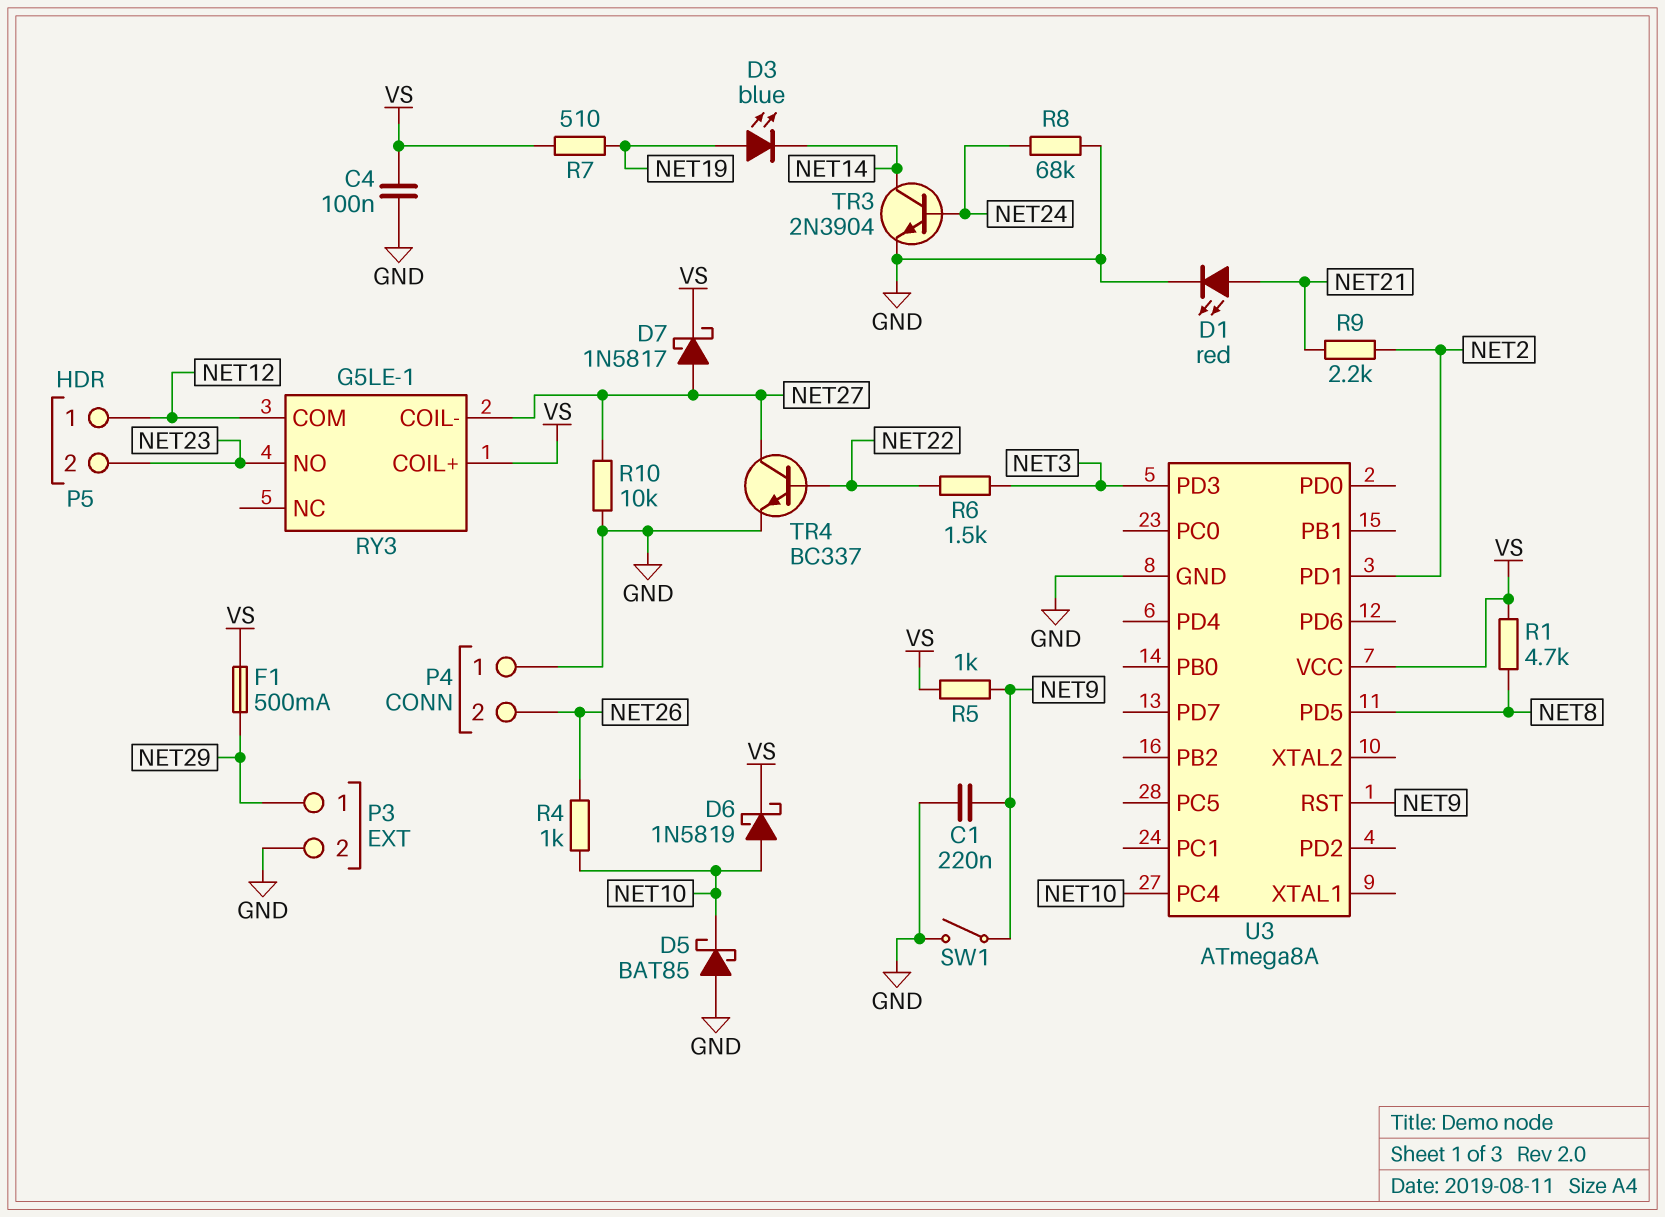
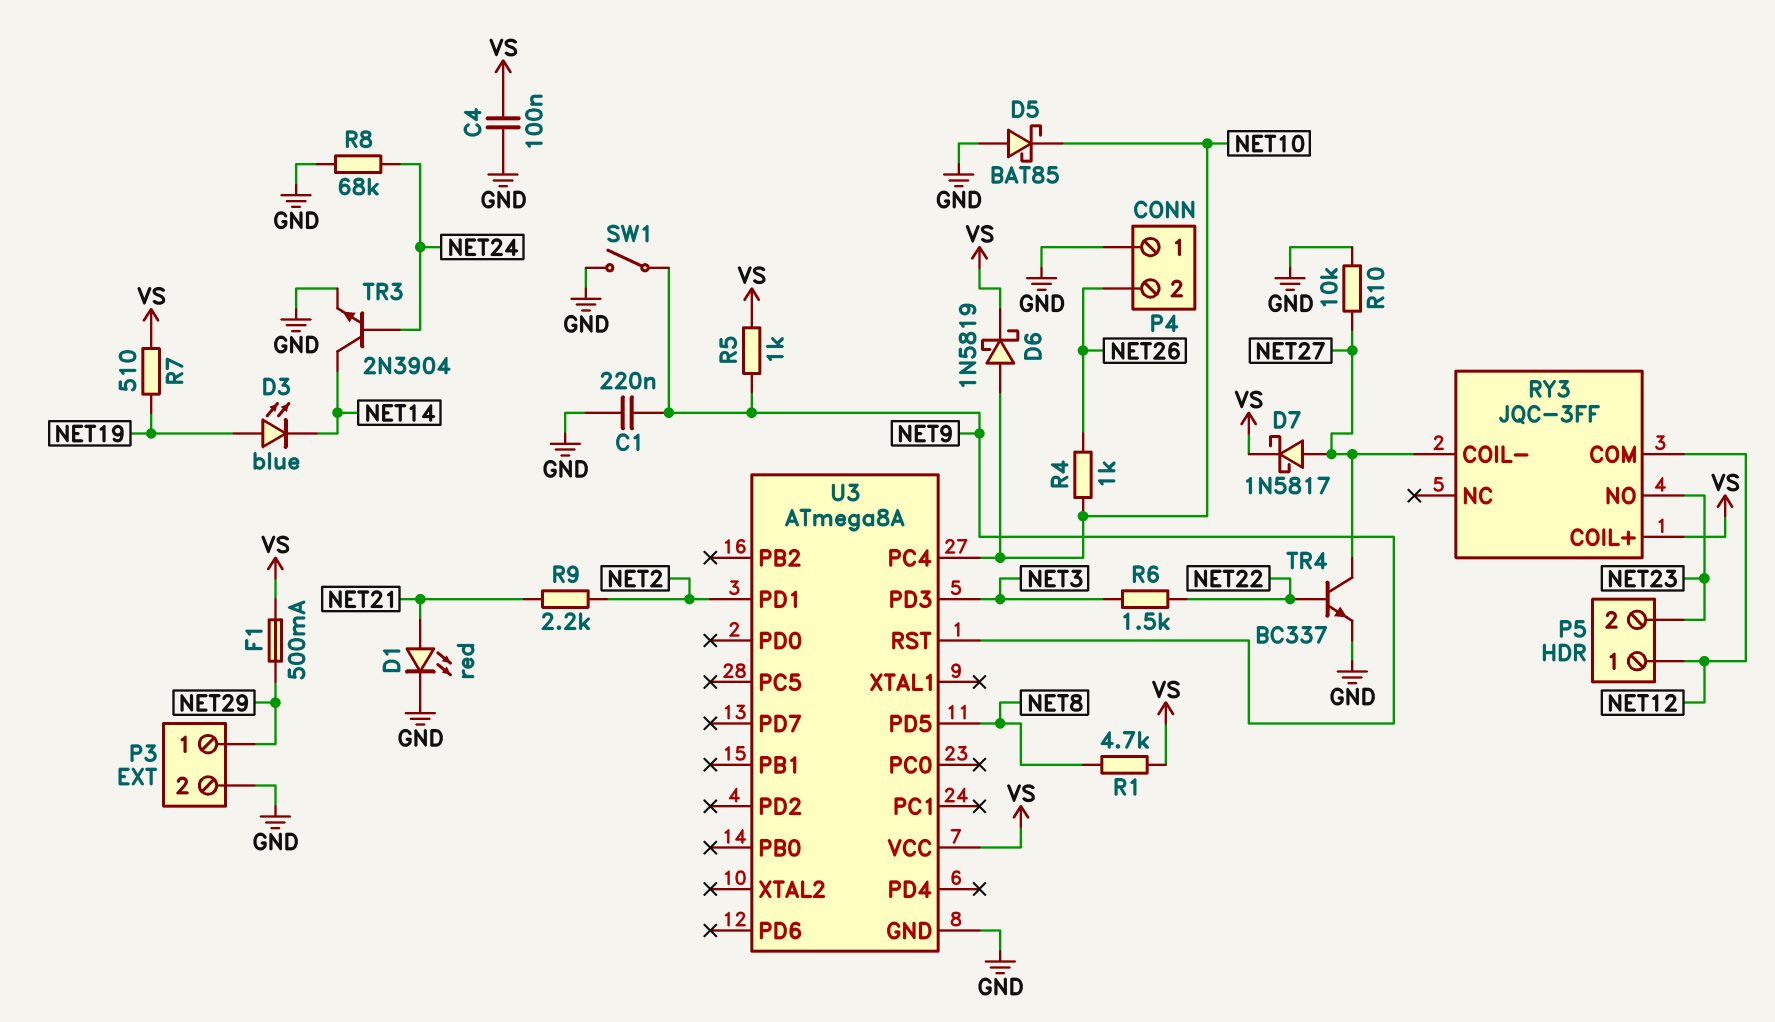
RY3: G5LE-1 -> JQC-3FF

